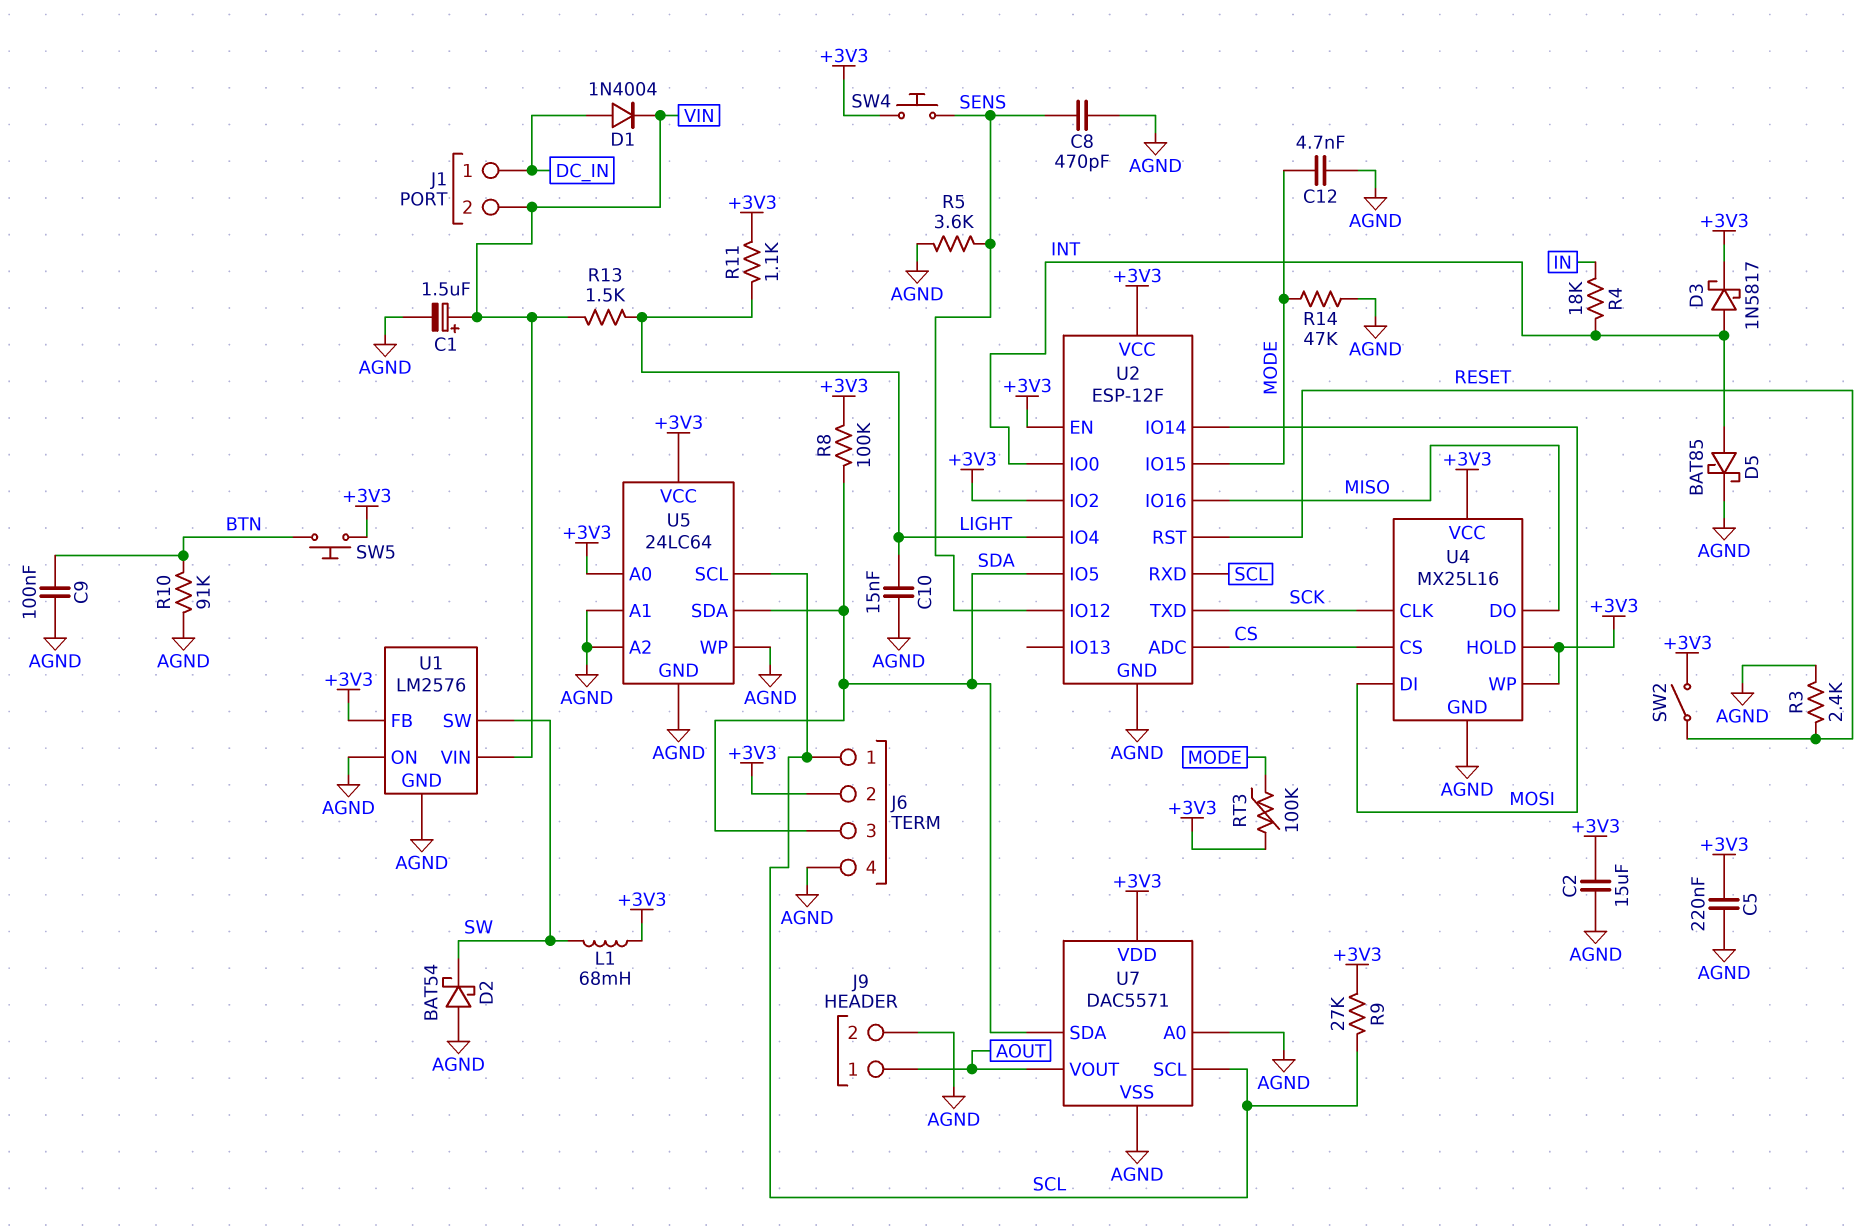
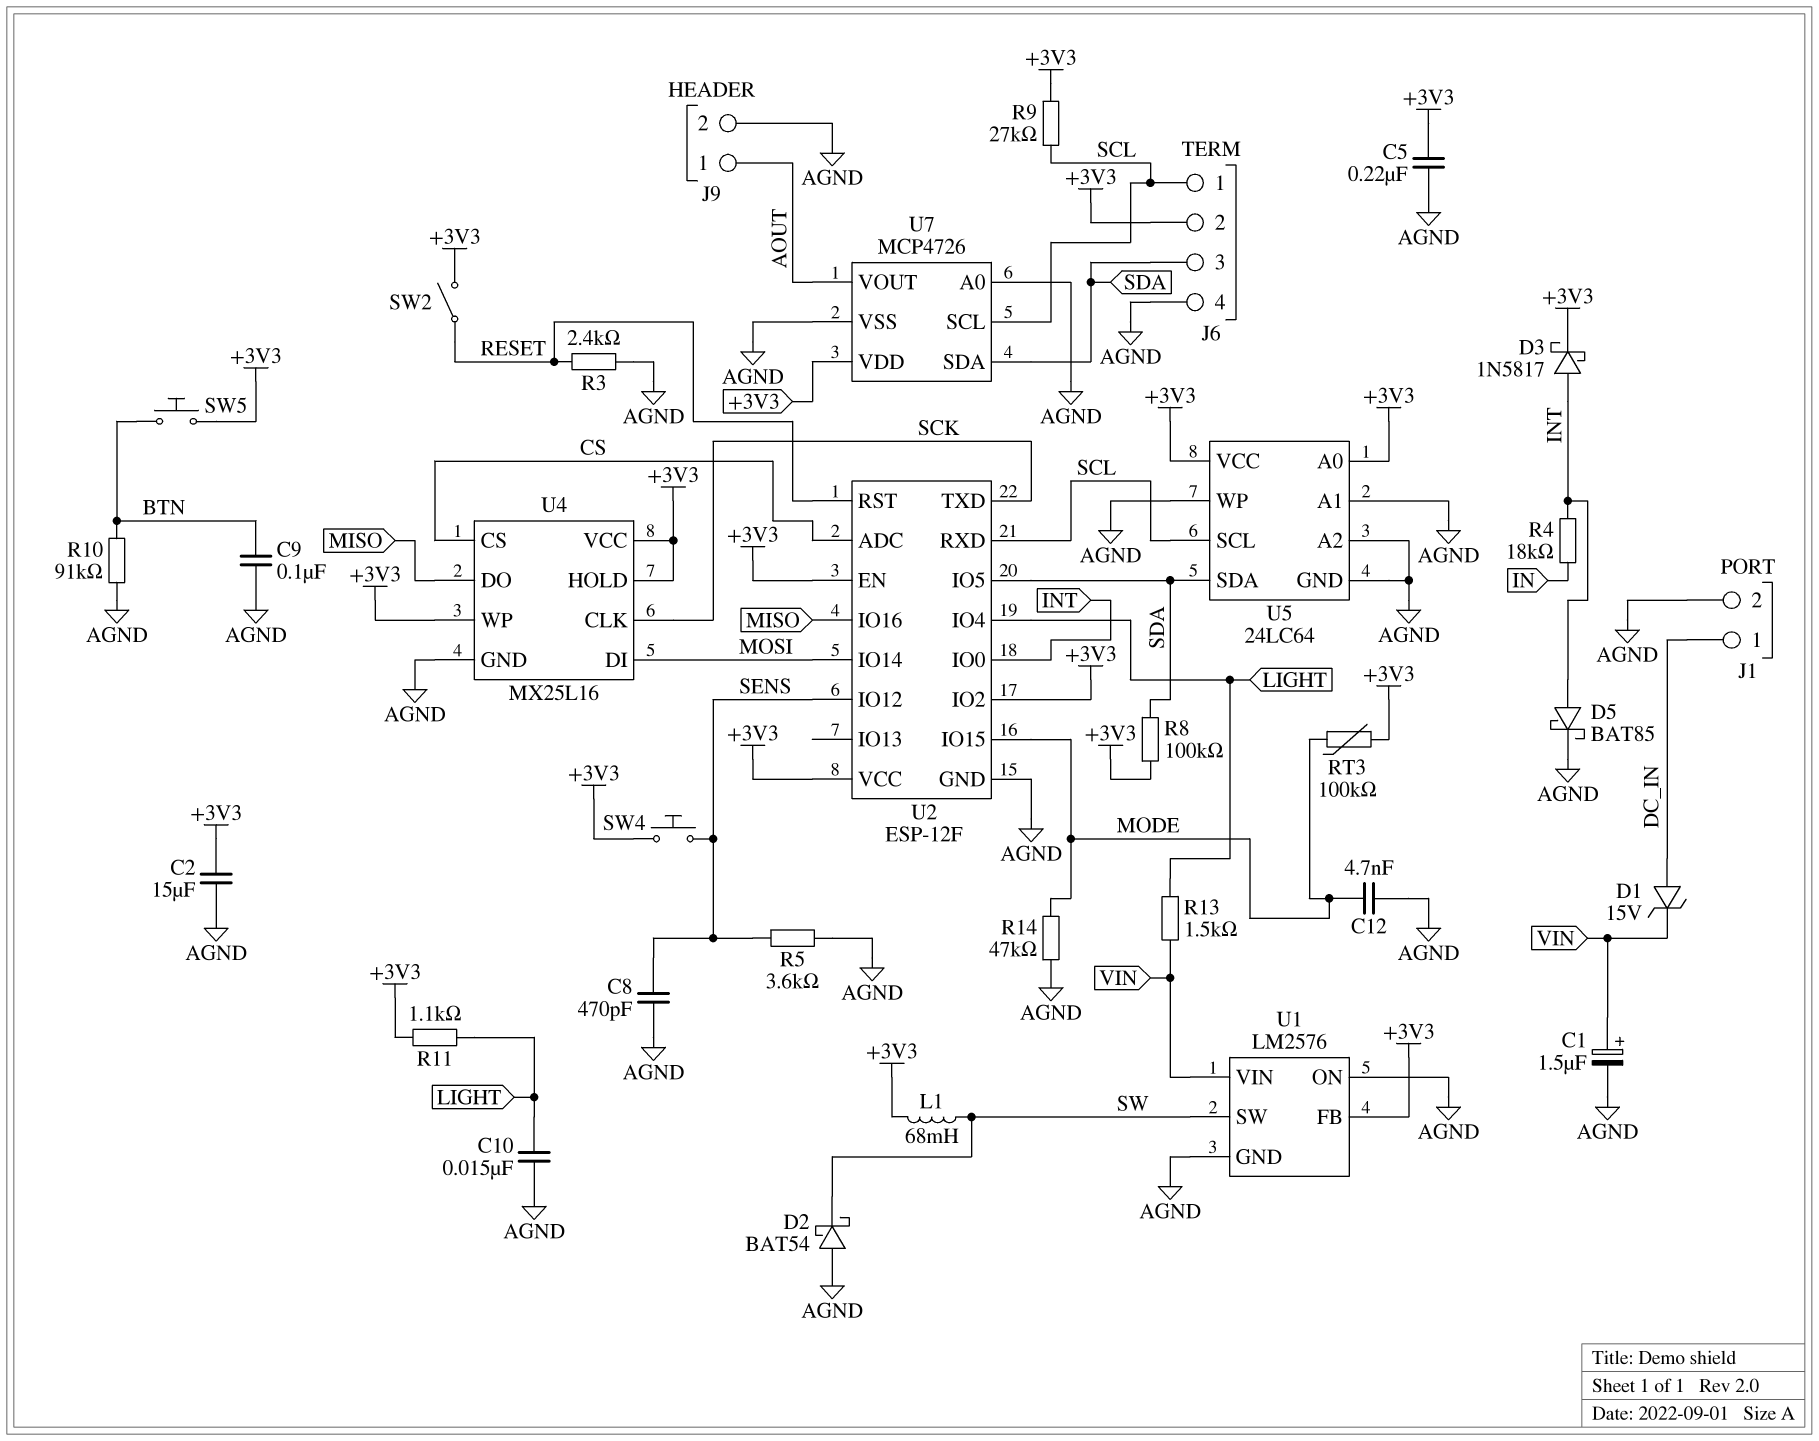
D1: diode 1N4004 (A DC_IN, K VIN) -> zener 15V (A DC_IN, K VIN)
J1 pin 2: VIN -> AGND
U7: DAC5571 -> MCP4726

